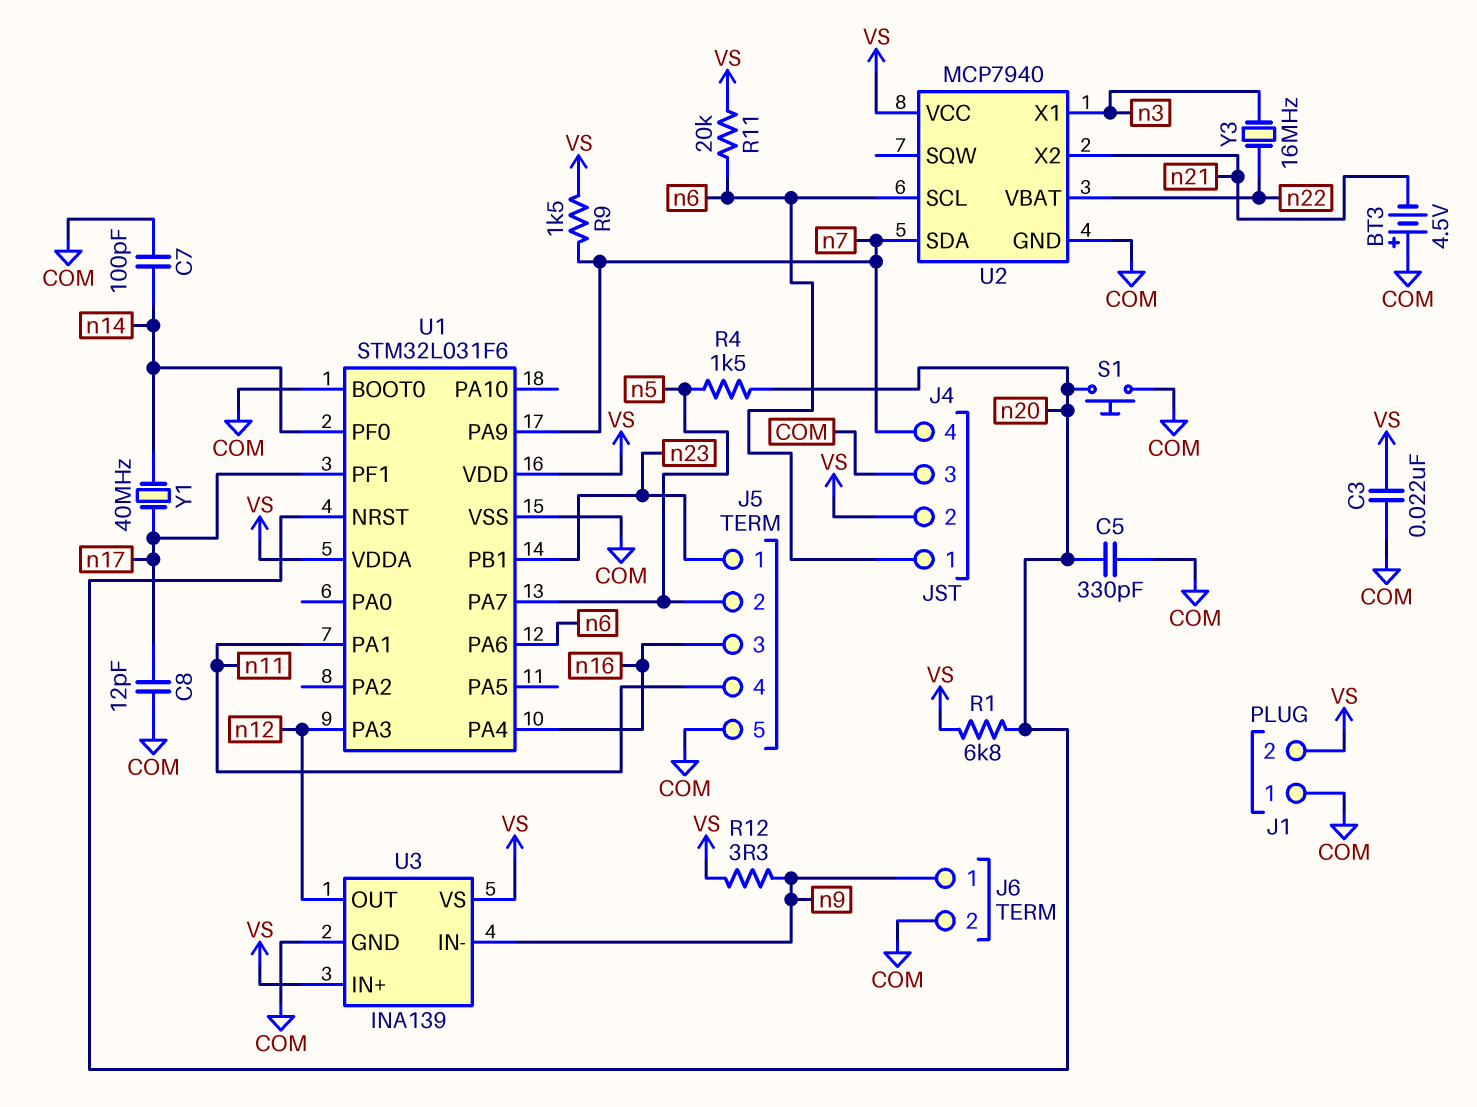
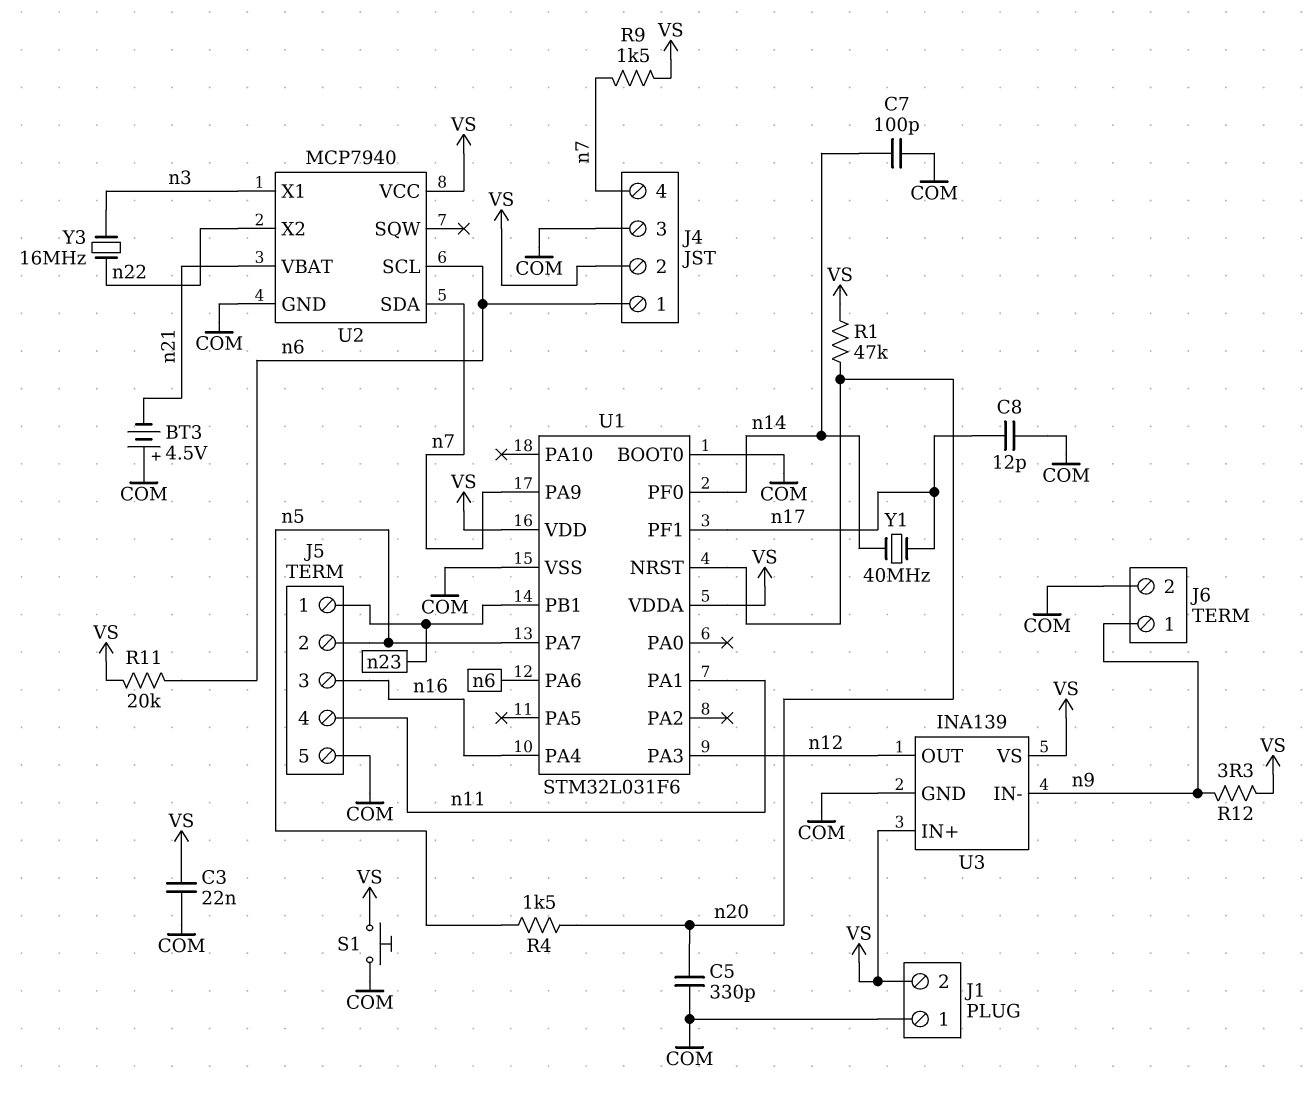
R1: 6.8k (VS, n20) -> 47k (VS, n20)
S1: button (COM, n20) -> button (COM, VS)
U2 pin VBAT: n22 -> n21
U2 pin X2: n21 -> n22

